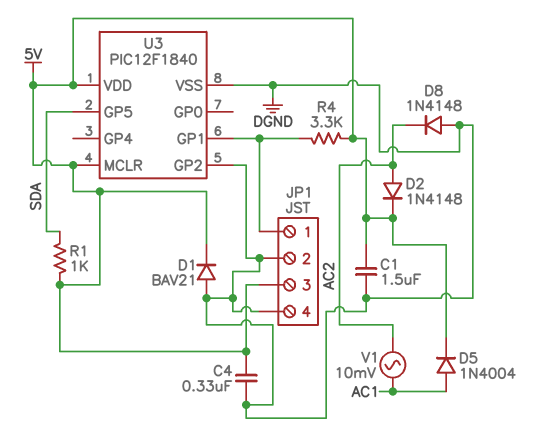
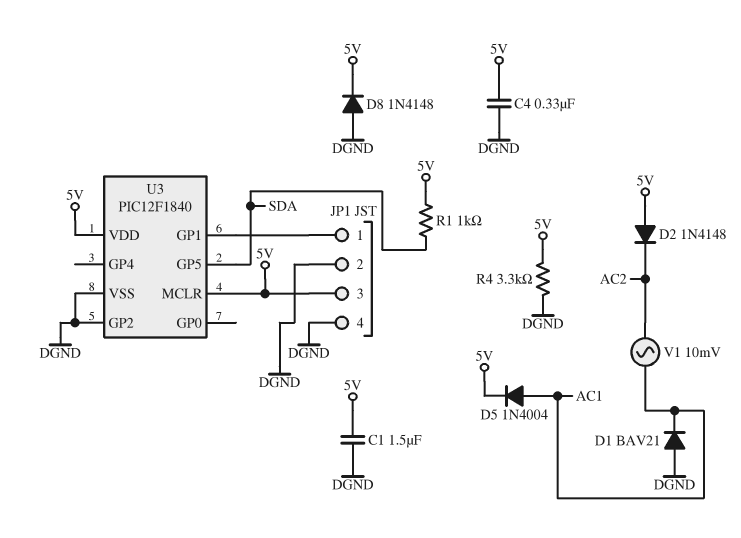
D1: diode BAV21 (A DGND, K 5V) -> diode BAV21 (A DGND, K AC1)
D2: diode 1N4148 (A AC2, K 5V) -> diode 1N4148 (A 5V, K AC2)
D8: diode 1N4148 (A DGND, K AC2) -> diode 1N4148 (A DGND, K 5V)
R4: 3.3k (5V, JP1/1) -> 3.3k (5V, DGND)

